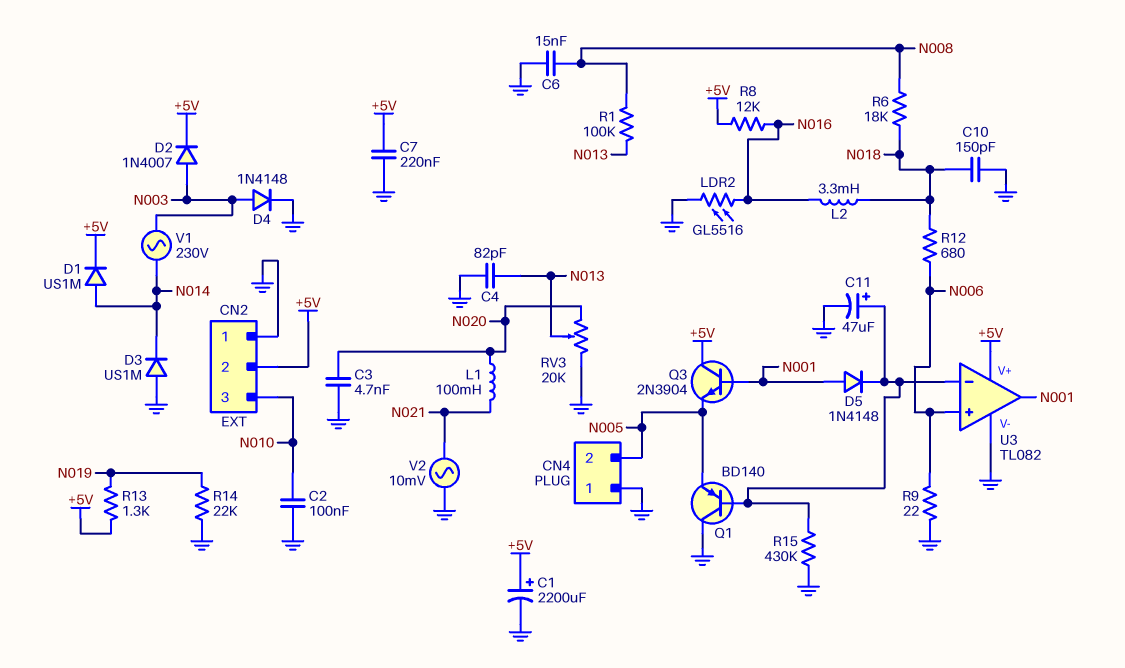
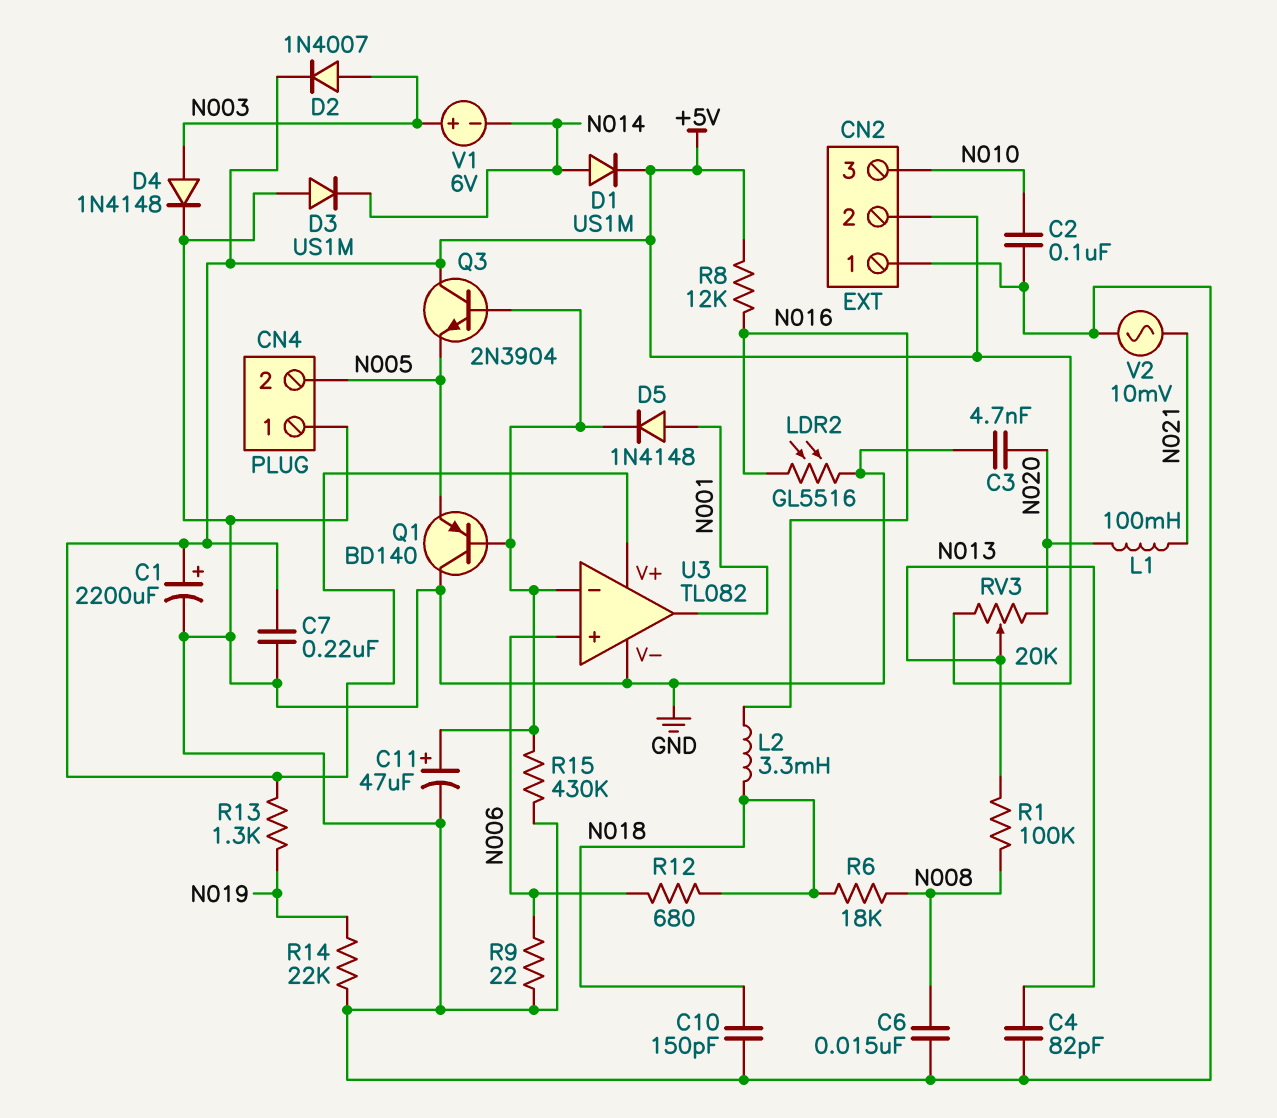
Q3: NPN 2N3904 (B N001, C +5V, E N005) -> NPN 2N3904 (B U3/in-, C +5V, E N005)
RV3: 20k (GND, N020, wiper N013) -> 20k (+5V, N020, wiper N013)
V1: AC 230V (N003, N014) -> 6V (plus N003, minus N014)

